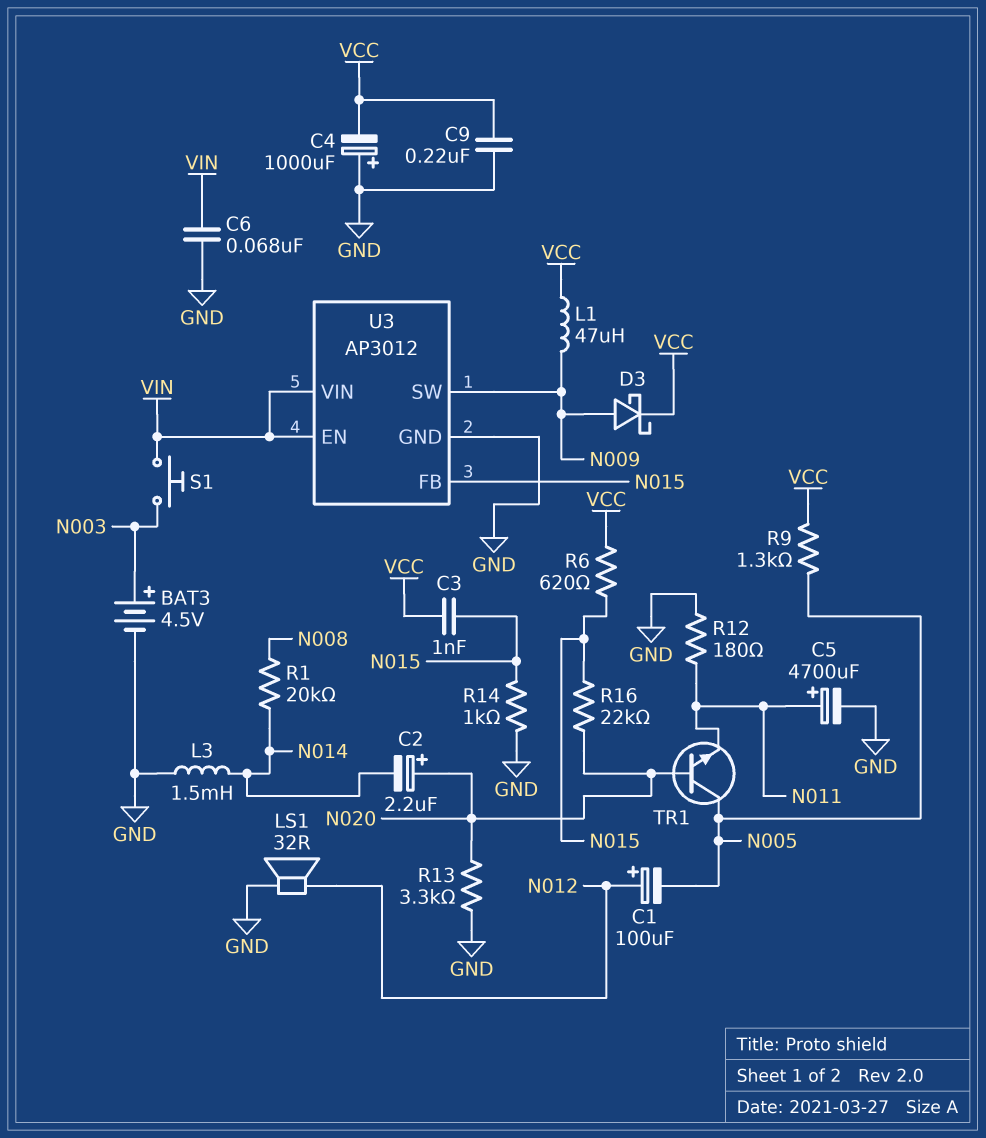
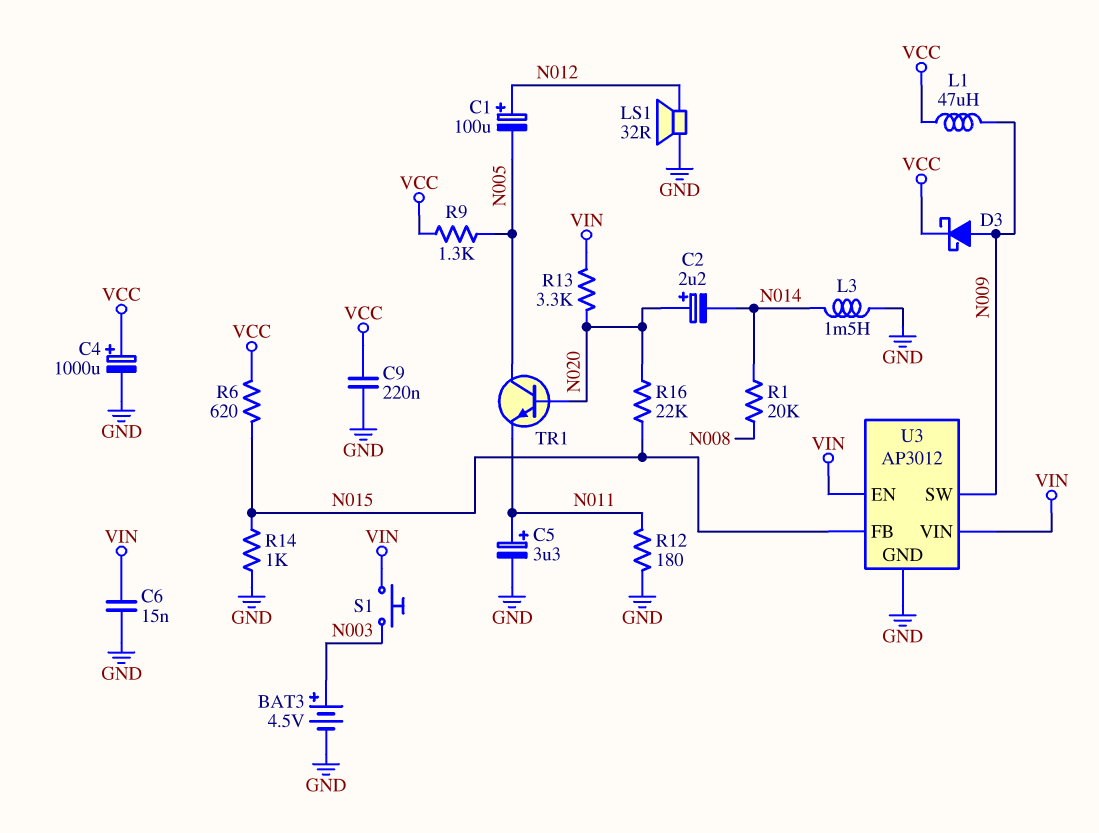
C3: 1nF (N015, VCC) -> none
C4: 1000uF (plus GND, minus VCC) -> 1000uF (plus VCC, minus GND)
C5: 4700uF (plus N011, minus GND) -> 3.3uF (plus N011, minus GND)
C6: 68nF (GND, VIN) -> 15nF (GND, VIN)
R13: 3.3k (GND, N020) -> 3.3k (N020, VIN)

